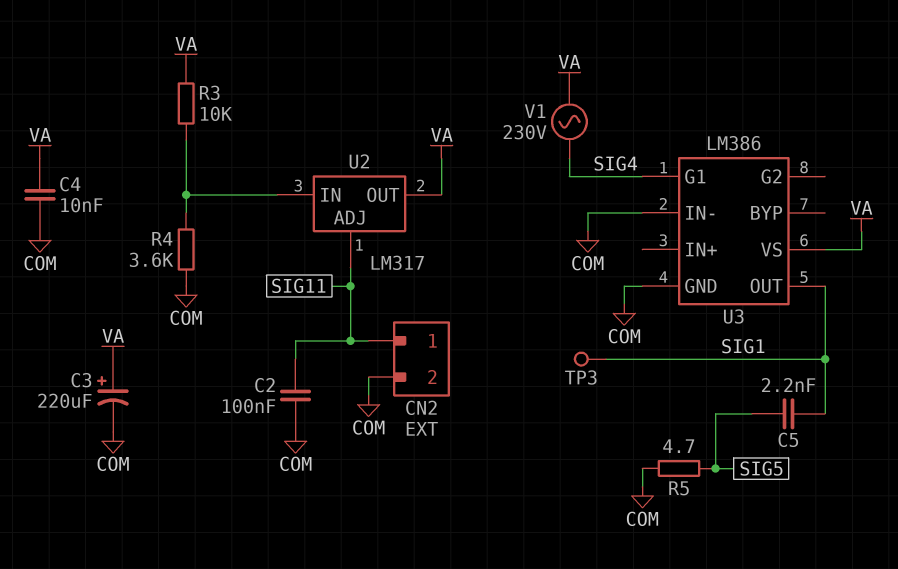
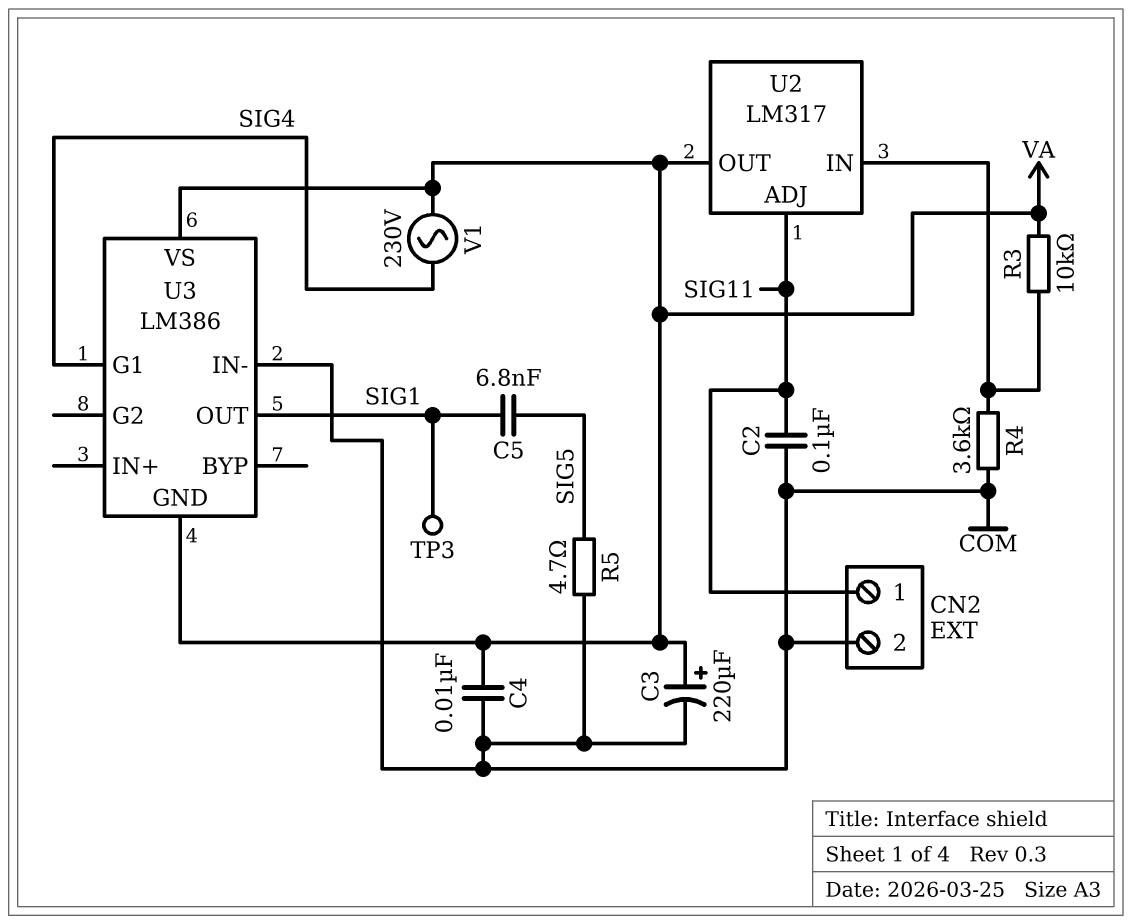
C5: 2.2nF (SIG1, SIG5) -> 6.8nF (SIG1, SIG5)
U3 pin GND: COM -> VA

